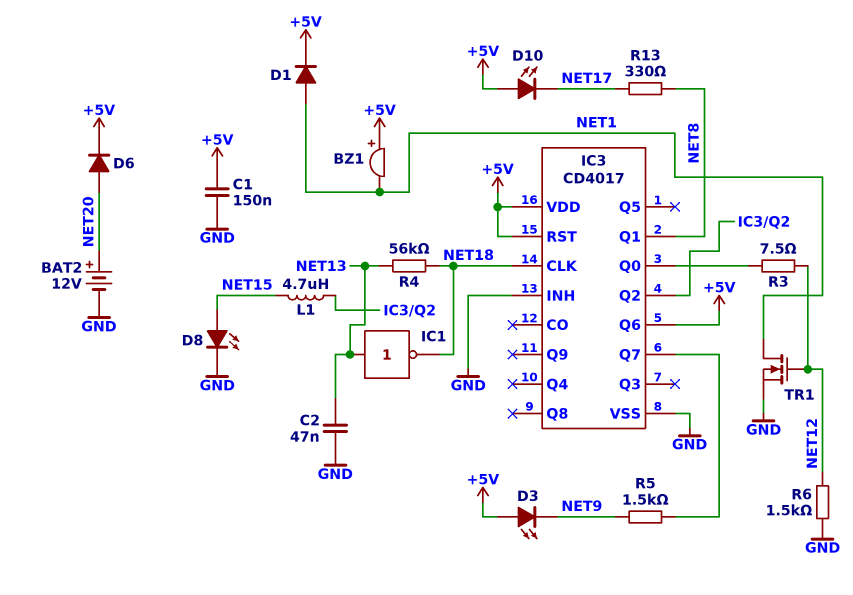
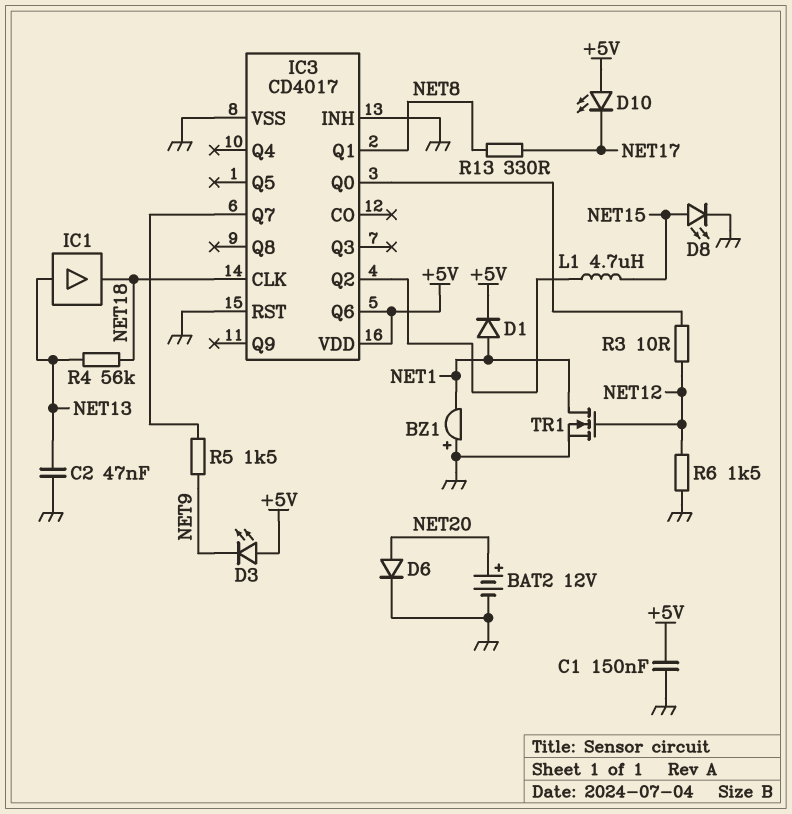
BZ1: buzzer (plus +5V, minus NET1) -> buzzer (plus GND, minus NET1)
D6: diode (A NET20, K +5V) -> diode (A NET20, K GND)
IC1: NOT (in NET13, out NET18) -> buffer (in NET13, out NET18)
IC3 pin RST: +5V -> GND
R3: 7.5 (IC3/Q0, NET12) -> 10 (IC3/Q0, NET12)

